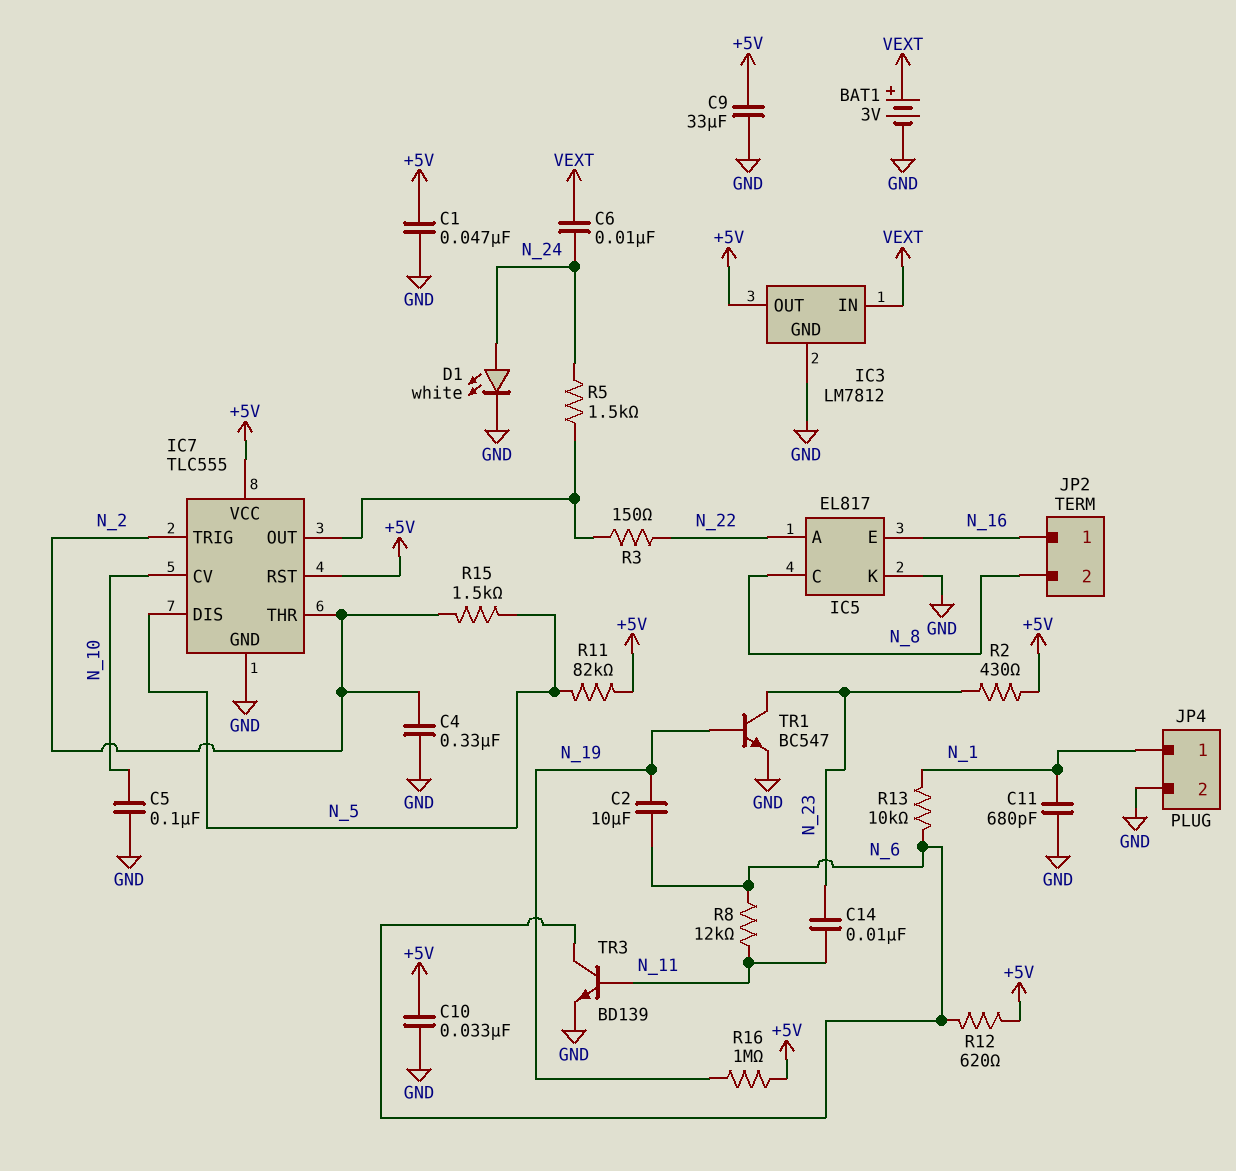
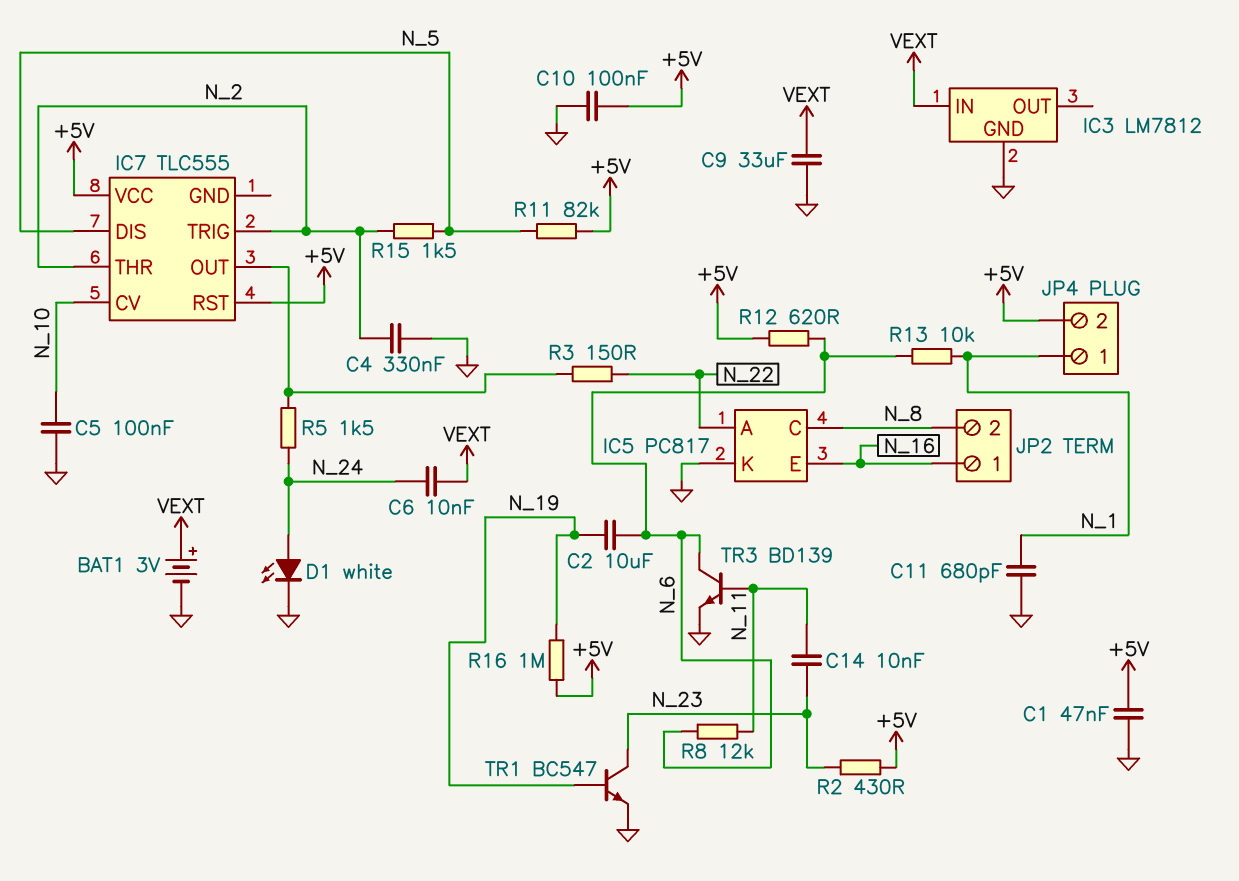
C9: 33uF (+5V, GND) -> 33uF (GND, VEXT)
C10: 33nF (+5V, GND) -> 100nF (+5V, GND)
IC3 pin OUT: +5V -> none
IC5: EL817 -> PC817
IC7 pin GND: GND -> none
JP4 pin 2: GND -> +5V

